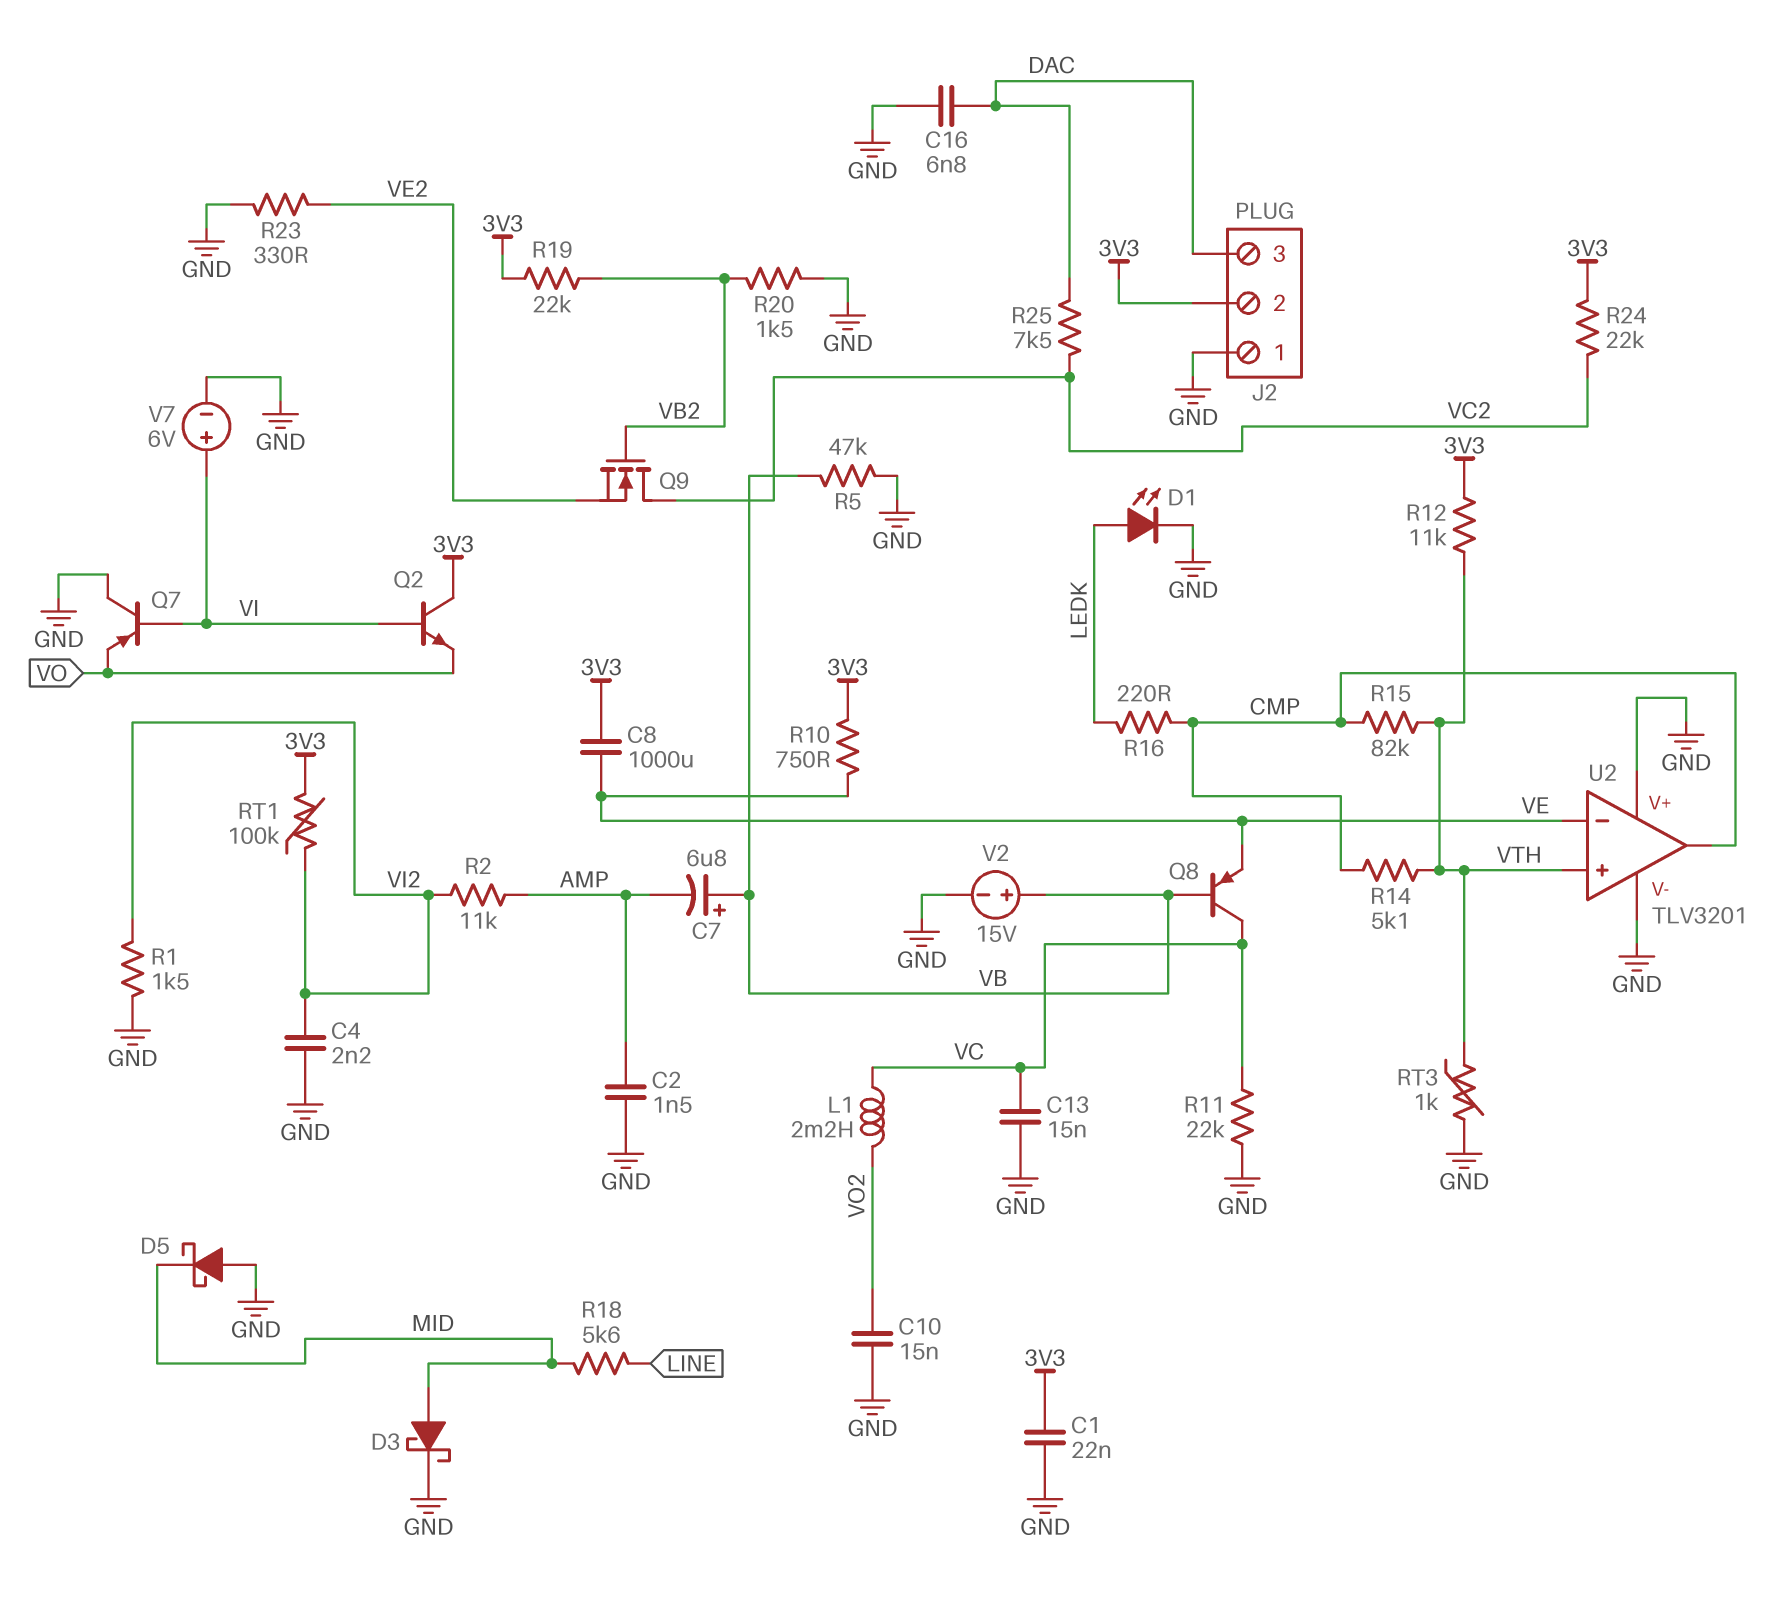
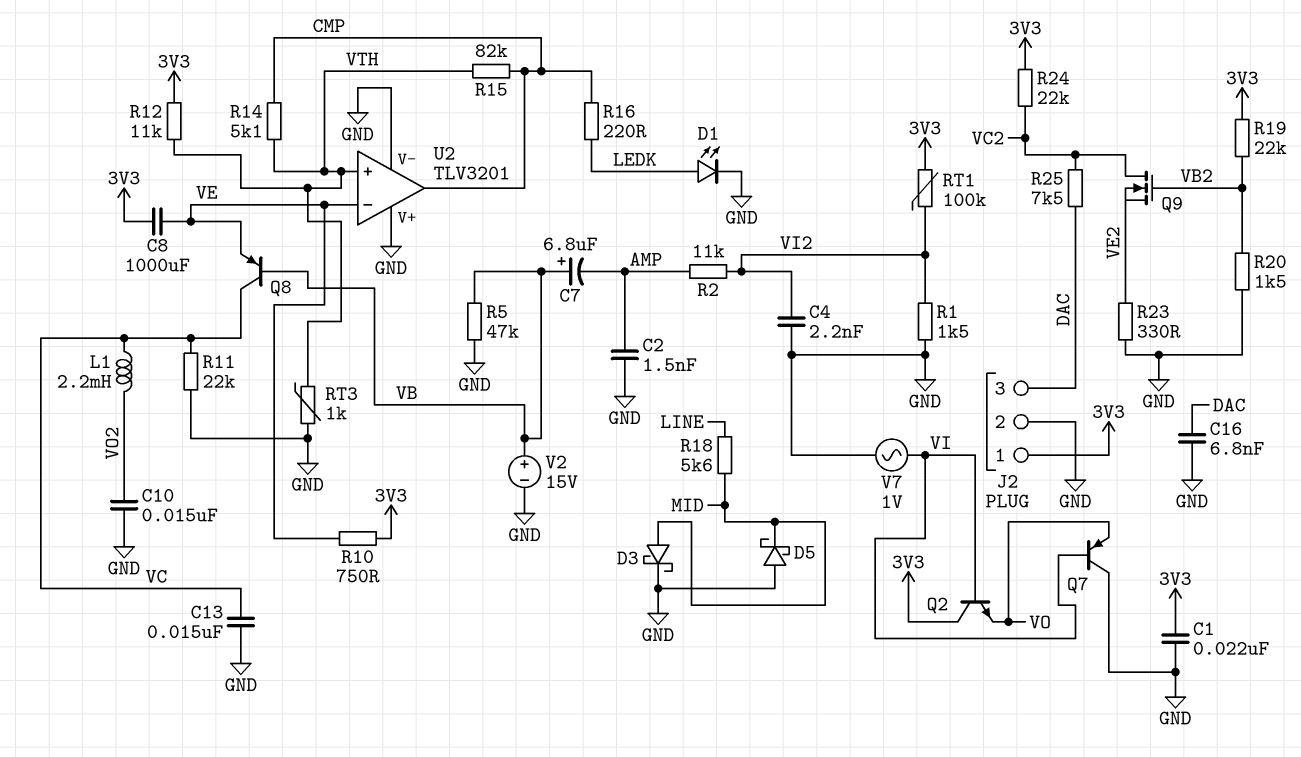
J2 pin 1: GND -> 3V3
J2 pin 2: 3V3 -> GND
V7: 6V (plus VI, minus GND) -> AC 1V (GND, VI)

